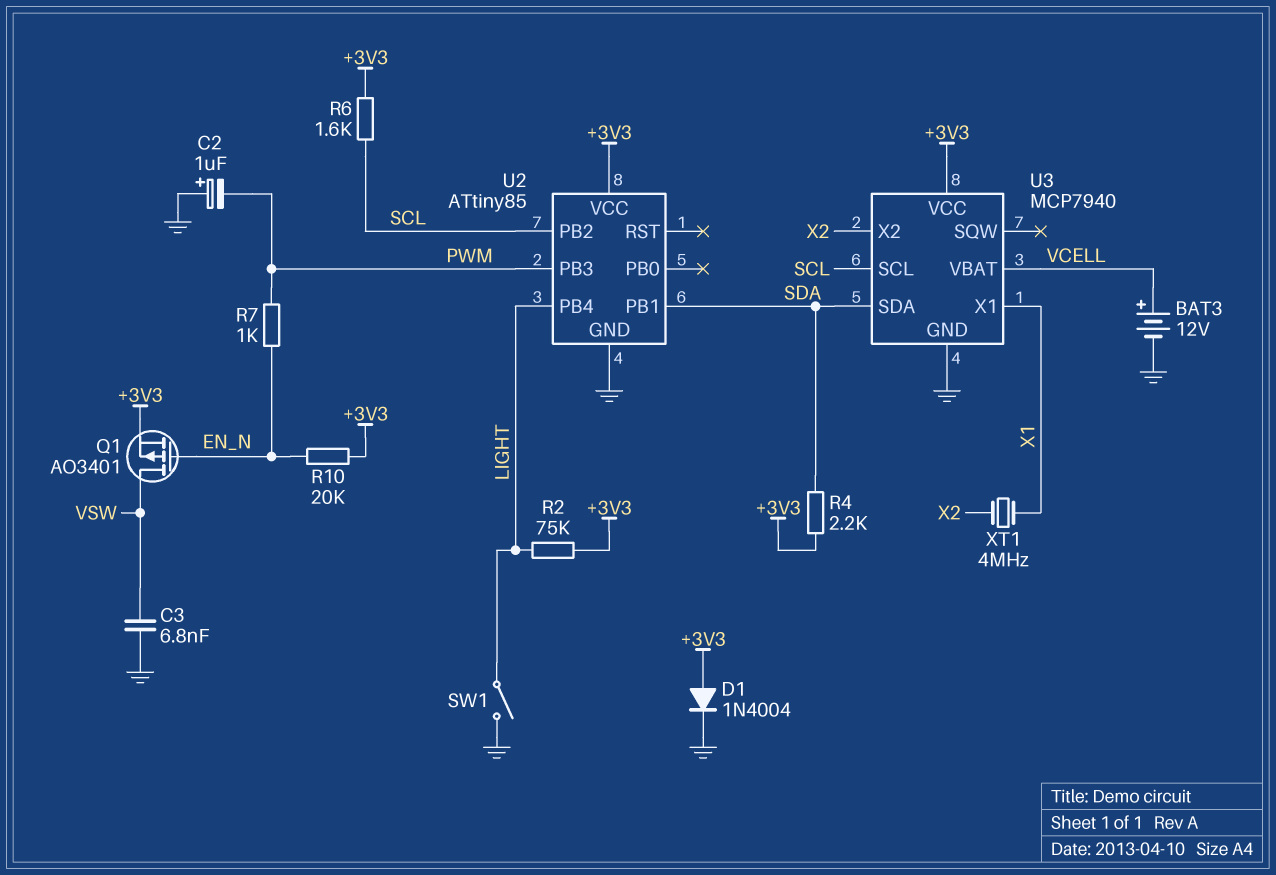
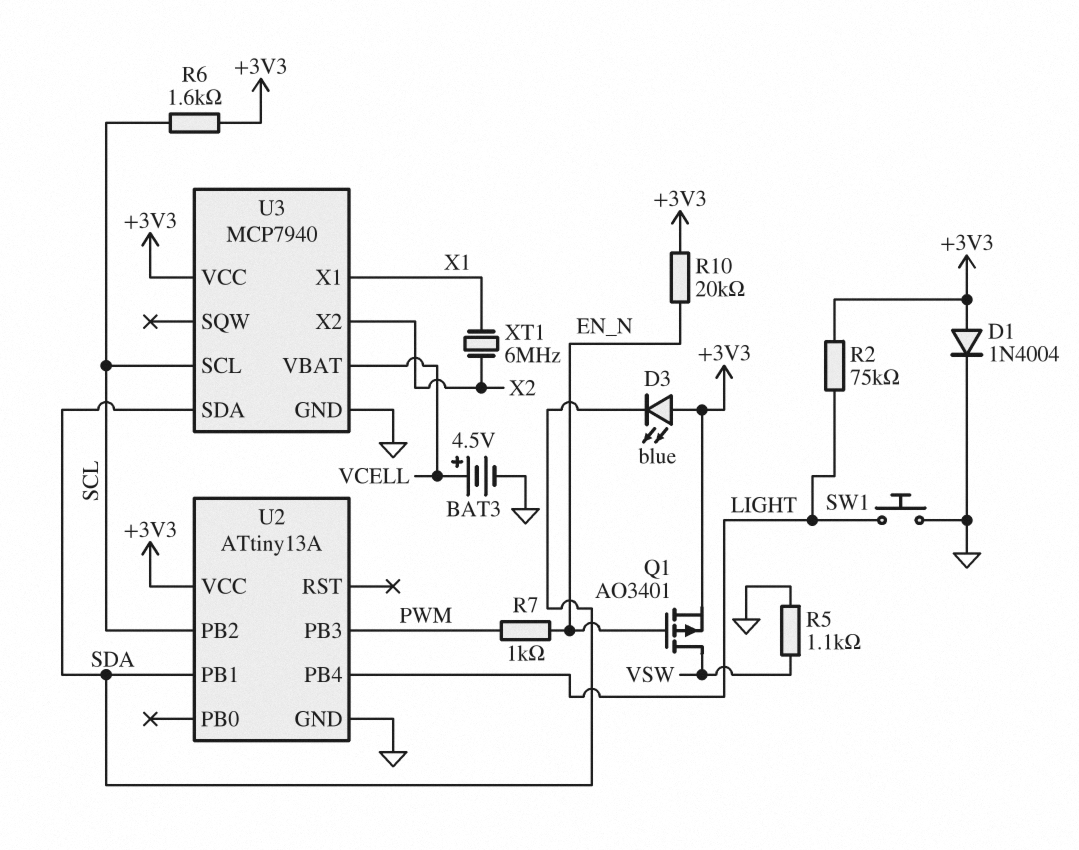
BAT3: 12V (plus VCELL, minus GND) -> 4.5V (plus VCELL, minus GND)
C2: 1uF (plus GND, minus PWM) -> none
C3: 6.8nF (GND, VSW) -> none
D3: none -> LED blue (A +3V3, K SDA)
R4: 2.2k (+3V3, SDA) -> none
R5: none -> 1.1k (GND, VSW)
SW1: switch (GND, LIGHT) -> button (GND, LIGHT)
U2: ATtiny85 -> ATtiny13A
XT1: 4MHz (X1, X2) -> 6MHz (X1, X2)

